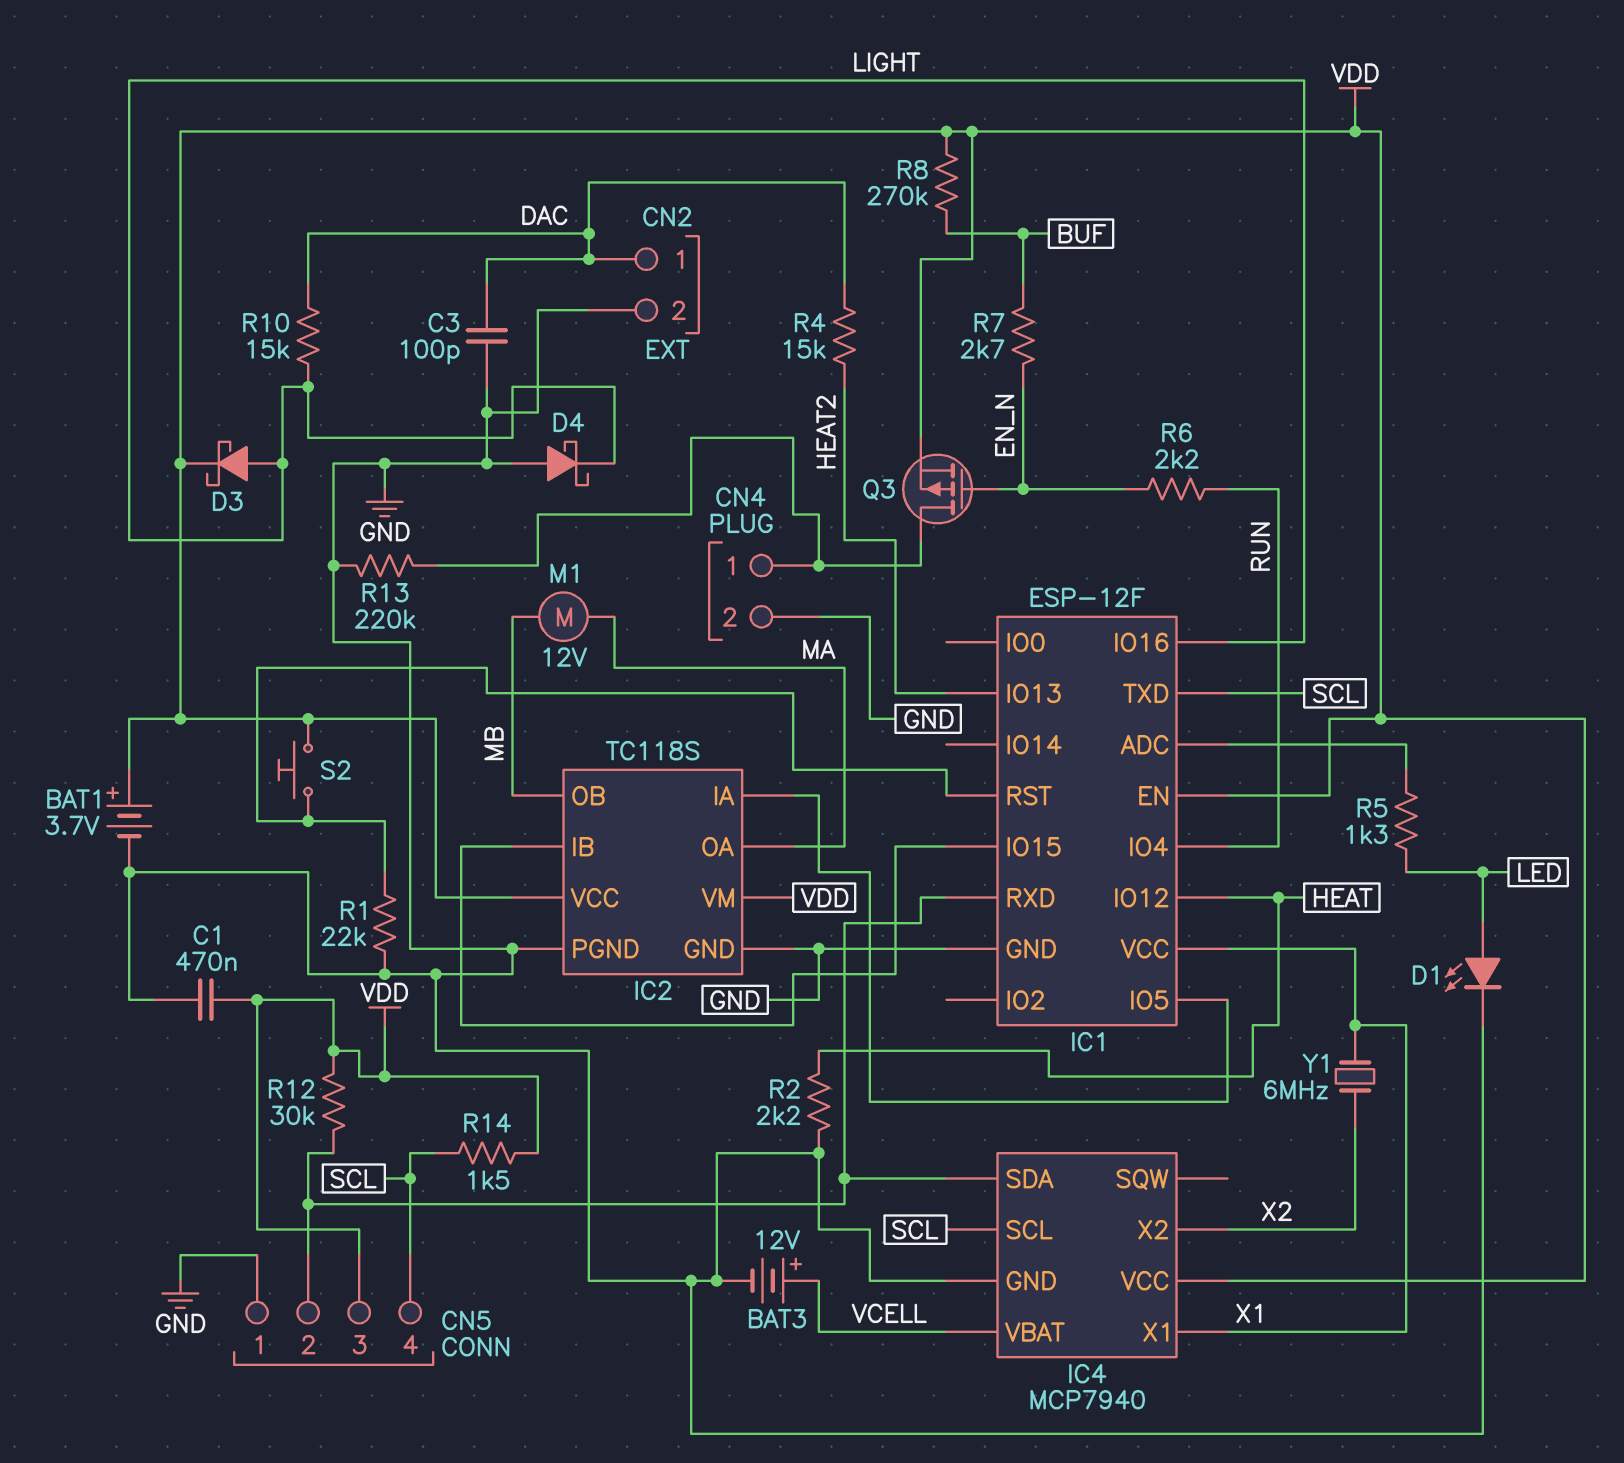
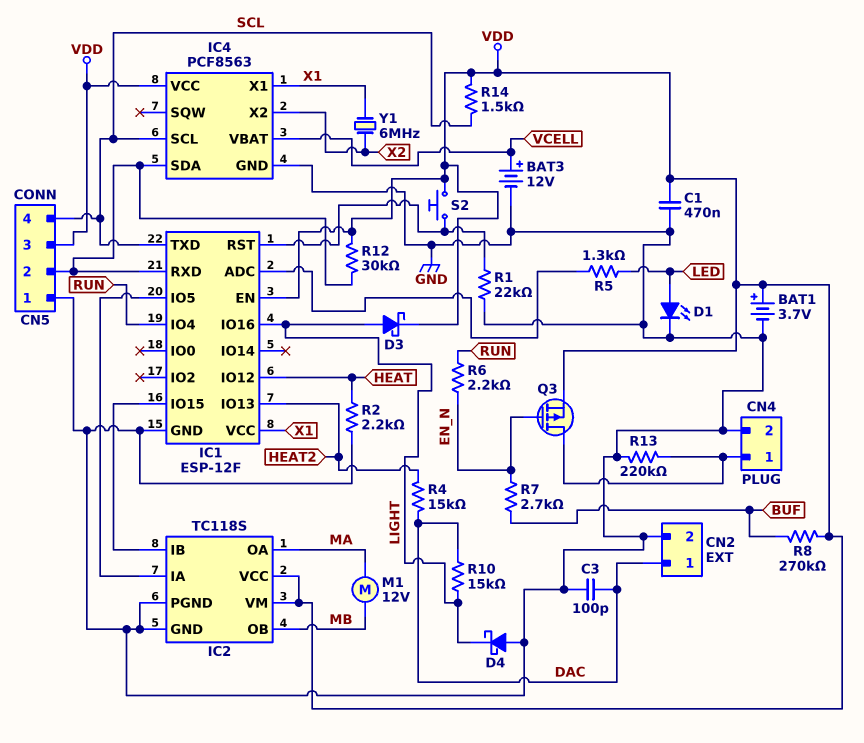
IC4: MCP7940 -> PCF8563

